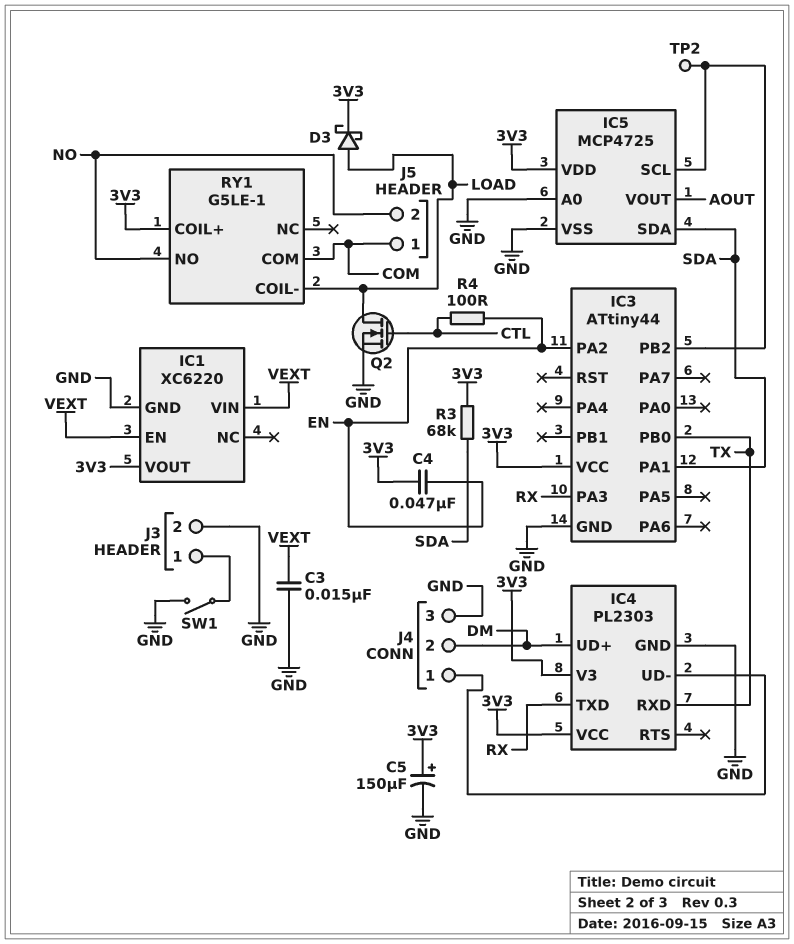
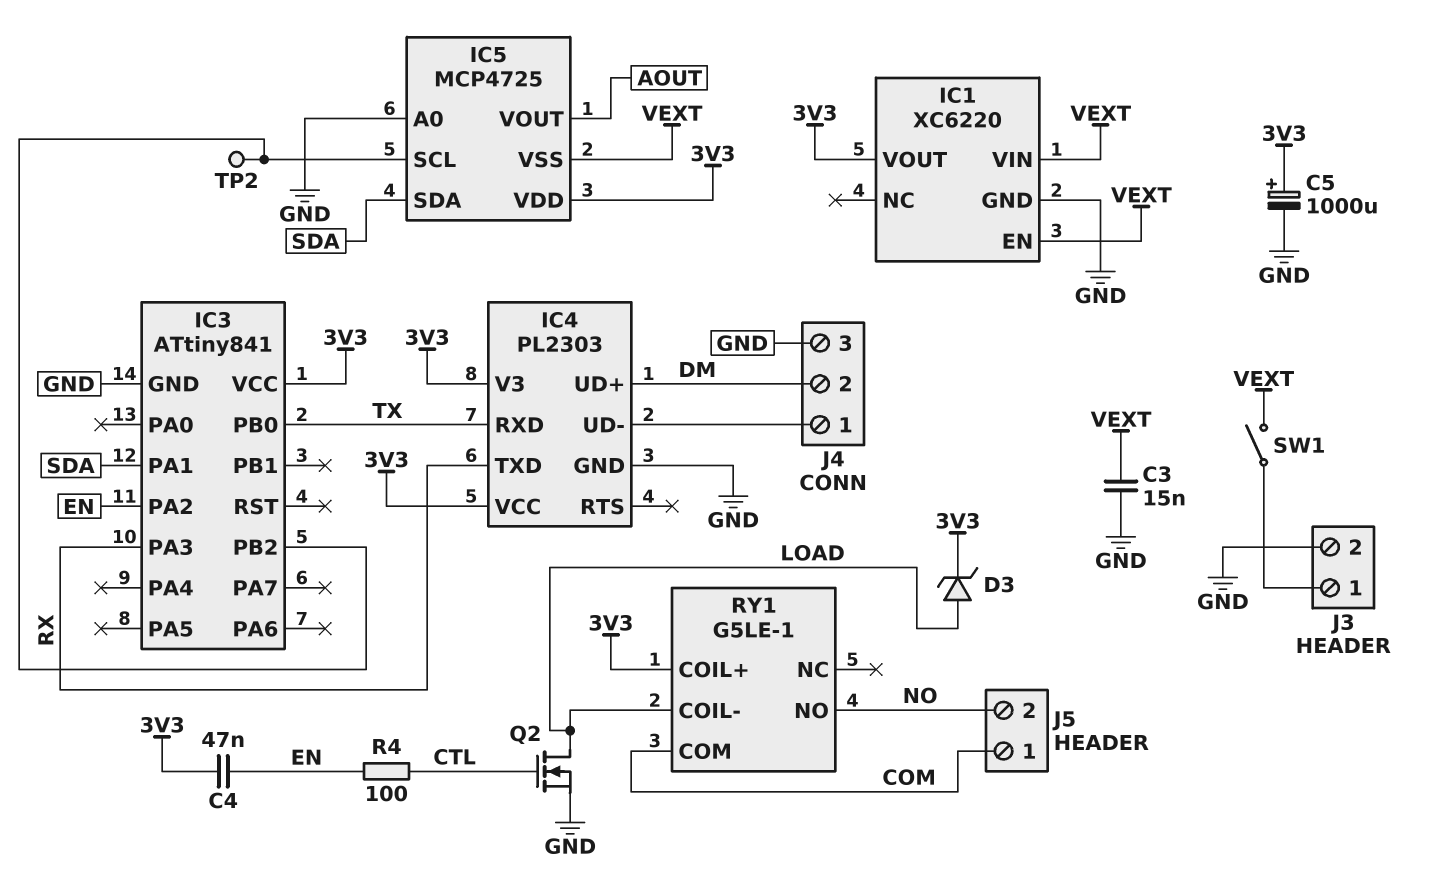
C5: 150uF (plus 3V3, minus GND) -> 1000uF (plus 3V3, minus GND)
D3: schottky (A LOAD, K 3V3) -> zener (A LOAD, K 3V3)
IC3: ATtiny44 -> ATtiny841
IC5 pin VSS: GND -> VEXT
R3: 68k (3V3, SDA) -> none
SW1: switch (GND, J3/1) -> switch (J3/1, VEXT)

